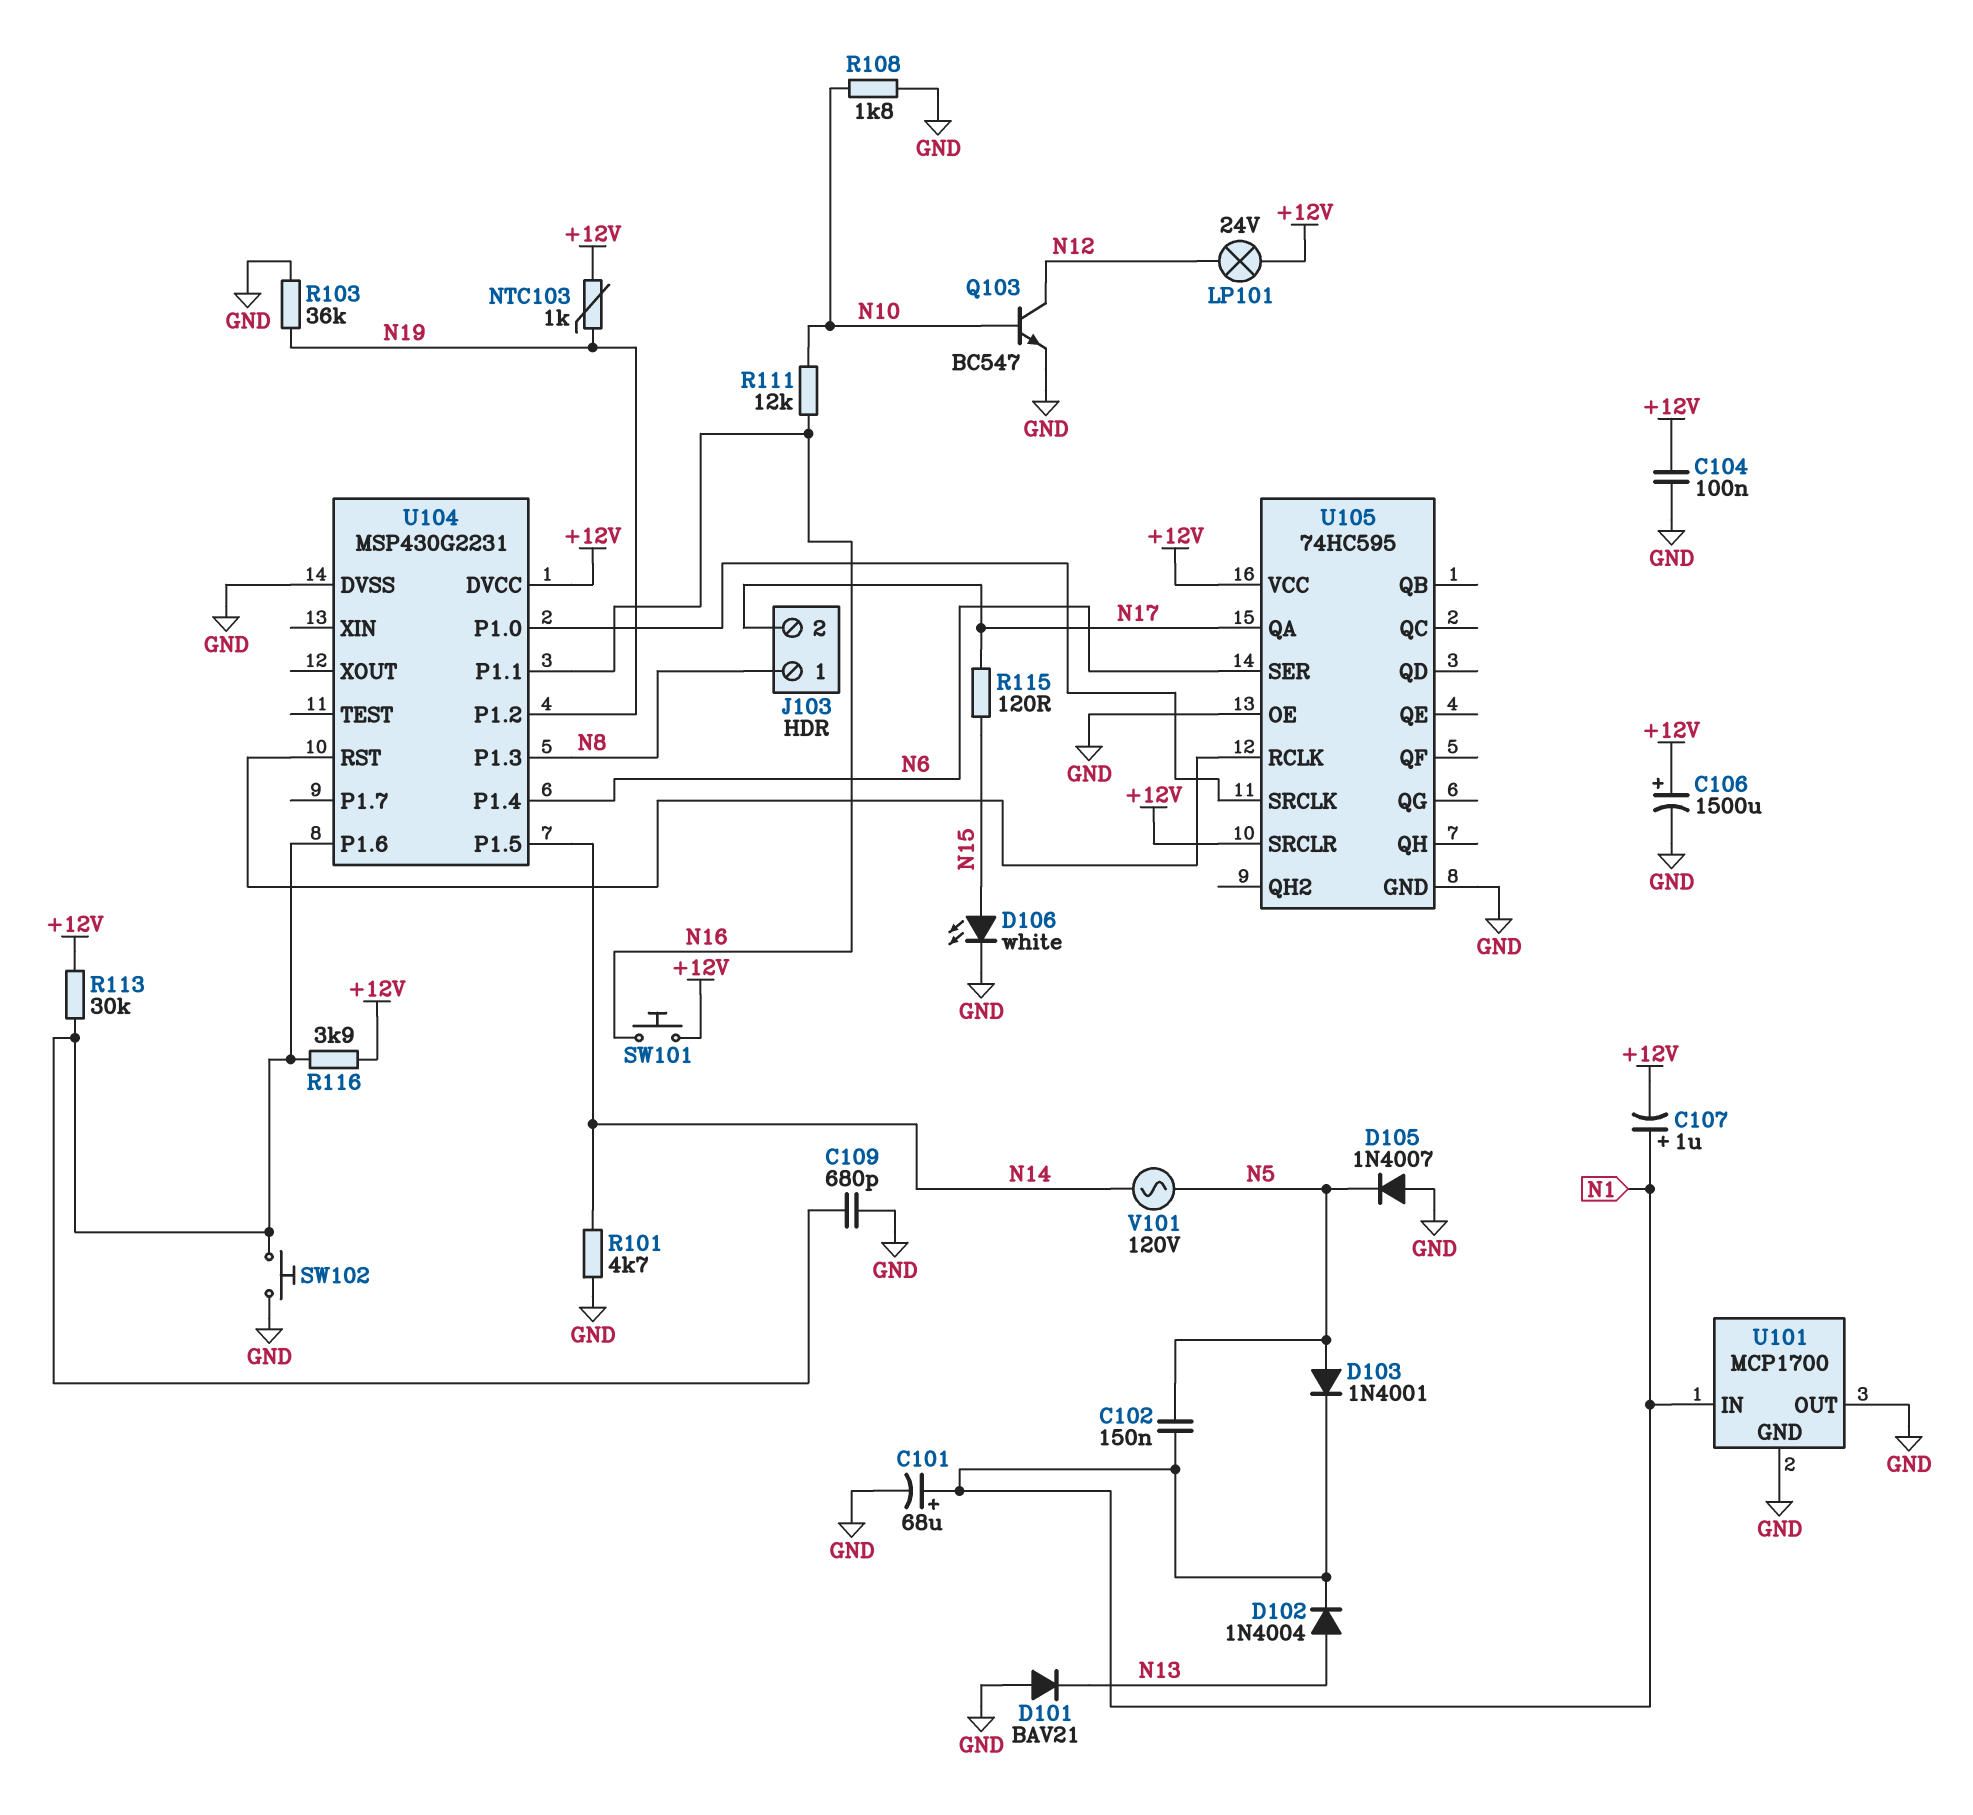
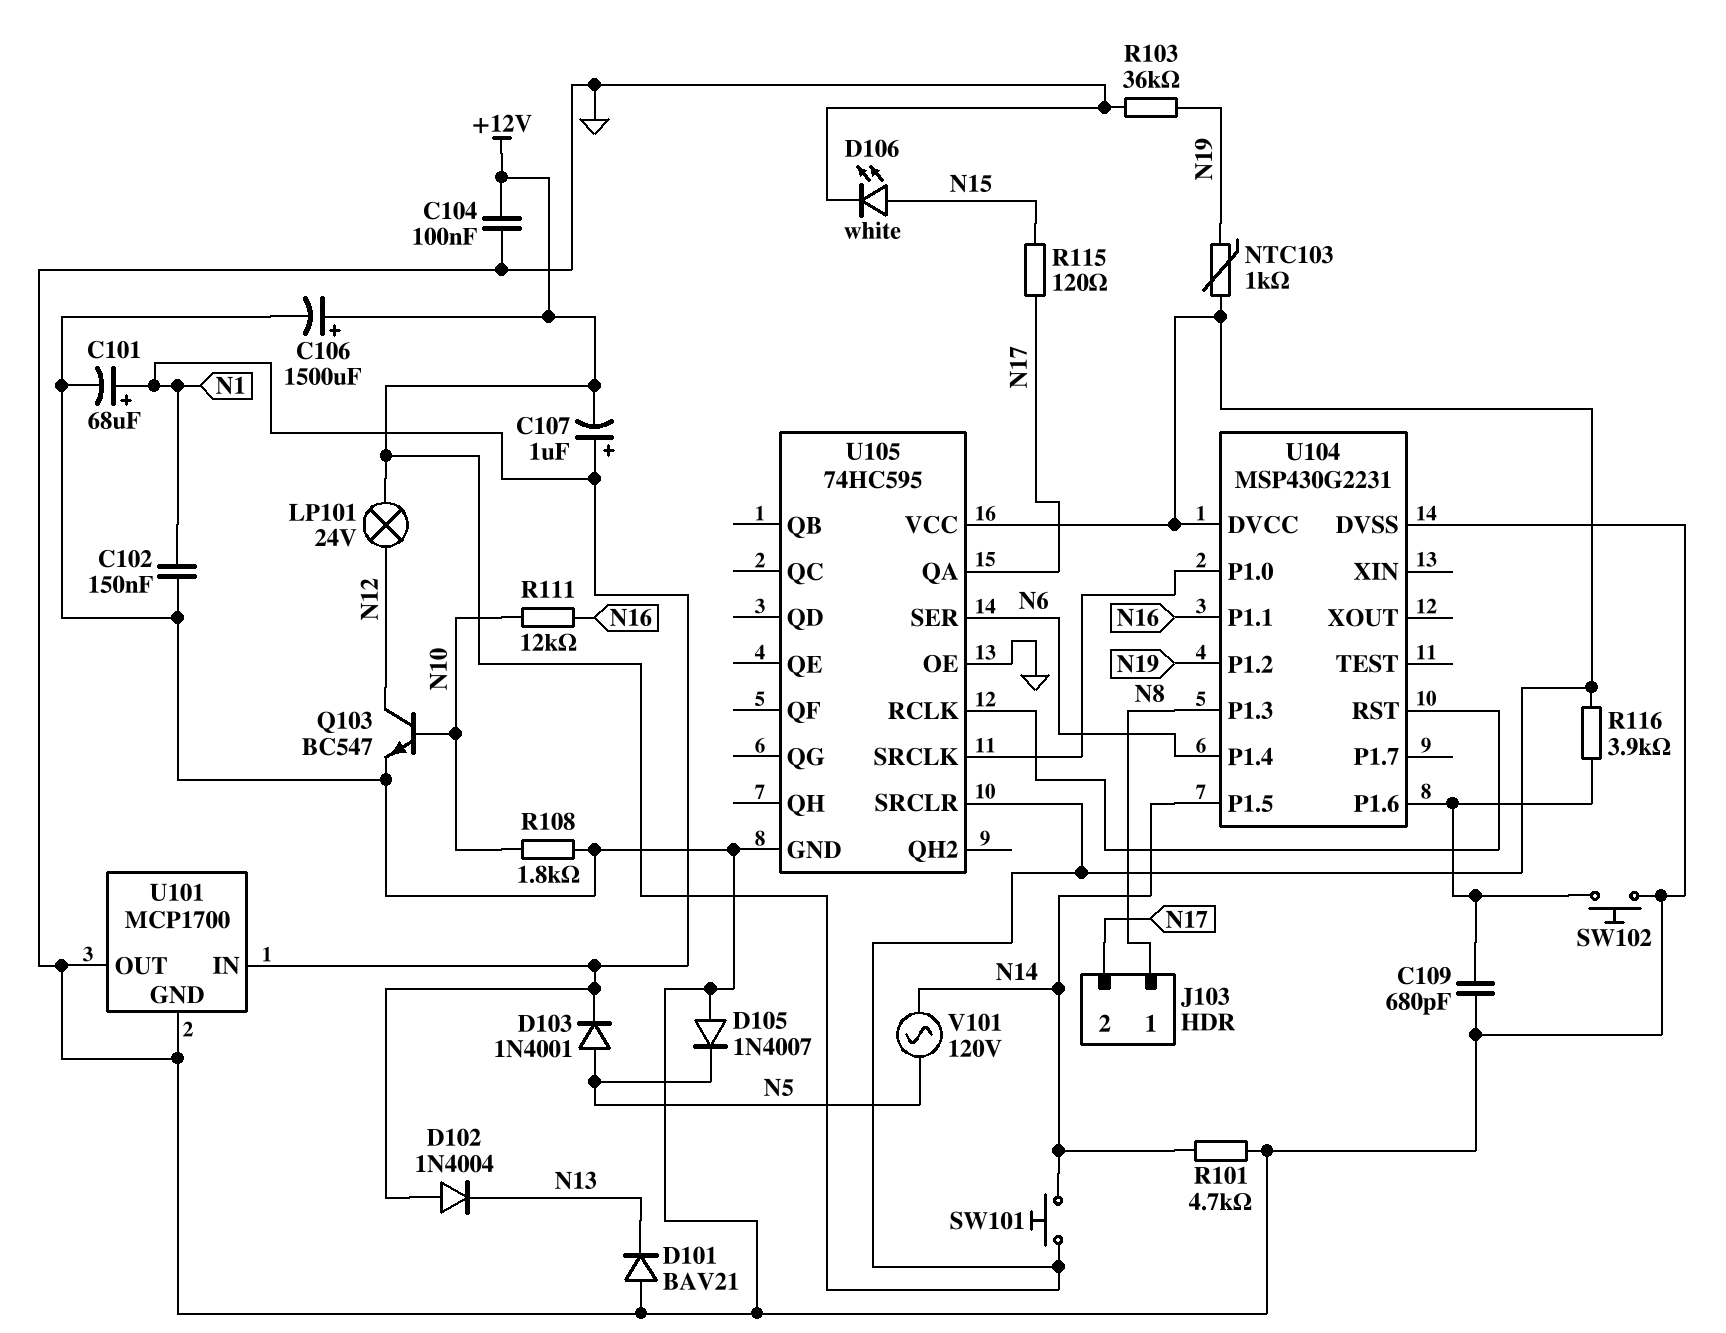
C102: 150nF (N1, N5) -> 150nF (GND, N1)
D102: diode 1N4004 (A N13, K N1) -> diode 1N4004 (A N1, K N13)
R113: 30k (+12V, U104/P1.6) -> none
SW101: button (+12V, N16) -> button (+12V, N14)

